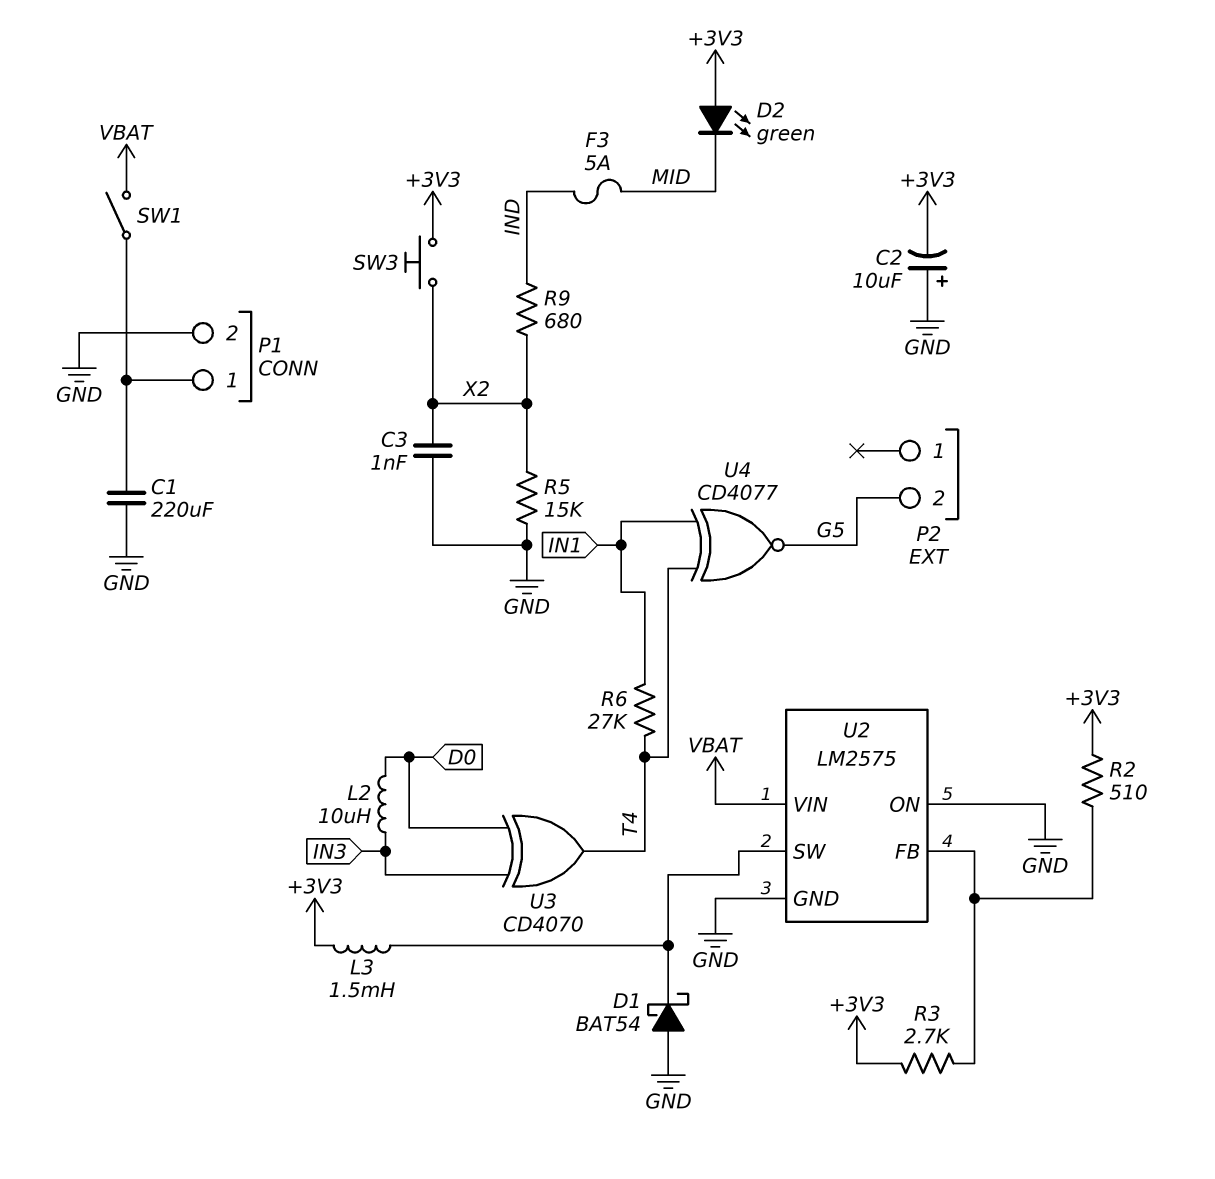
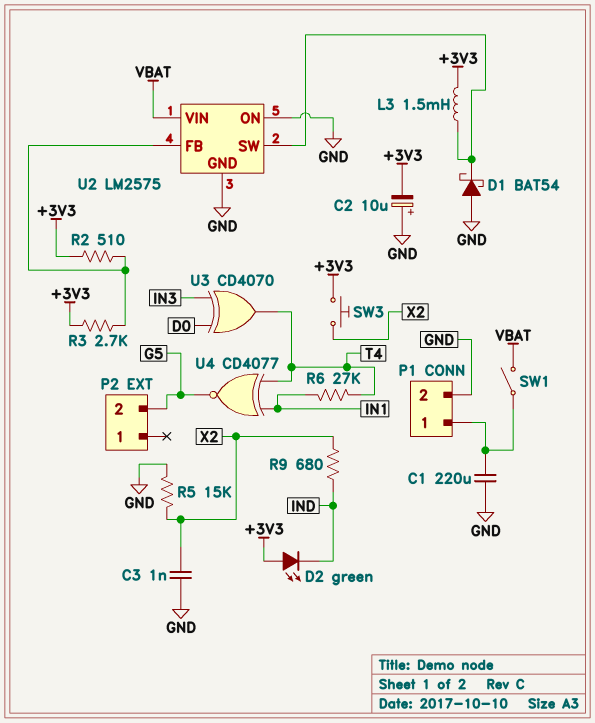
D2: LED green (A +3V3, K MID) -> LED green (A +3V3, K IND)
F3: 5A (IND, MID) -> none
L2: 10uH (D0, IN3) -> none

